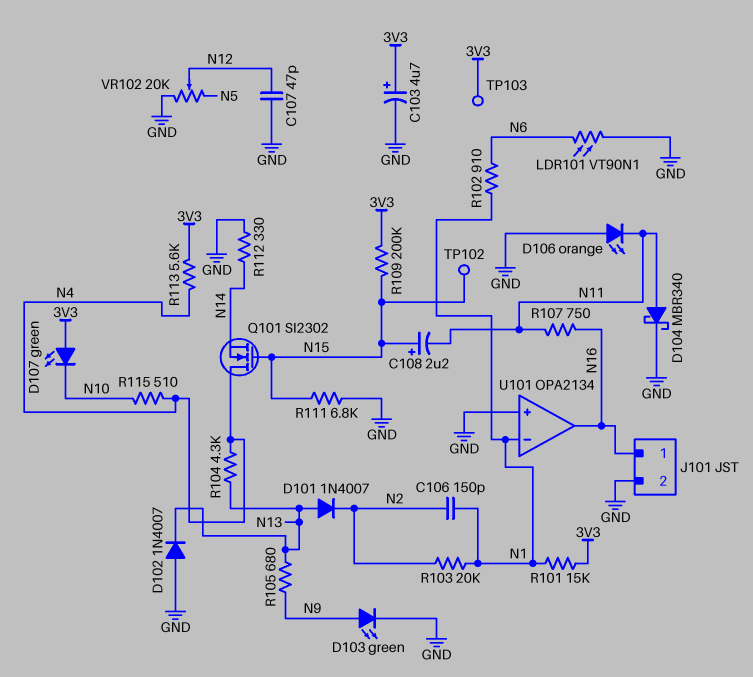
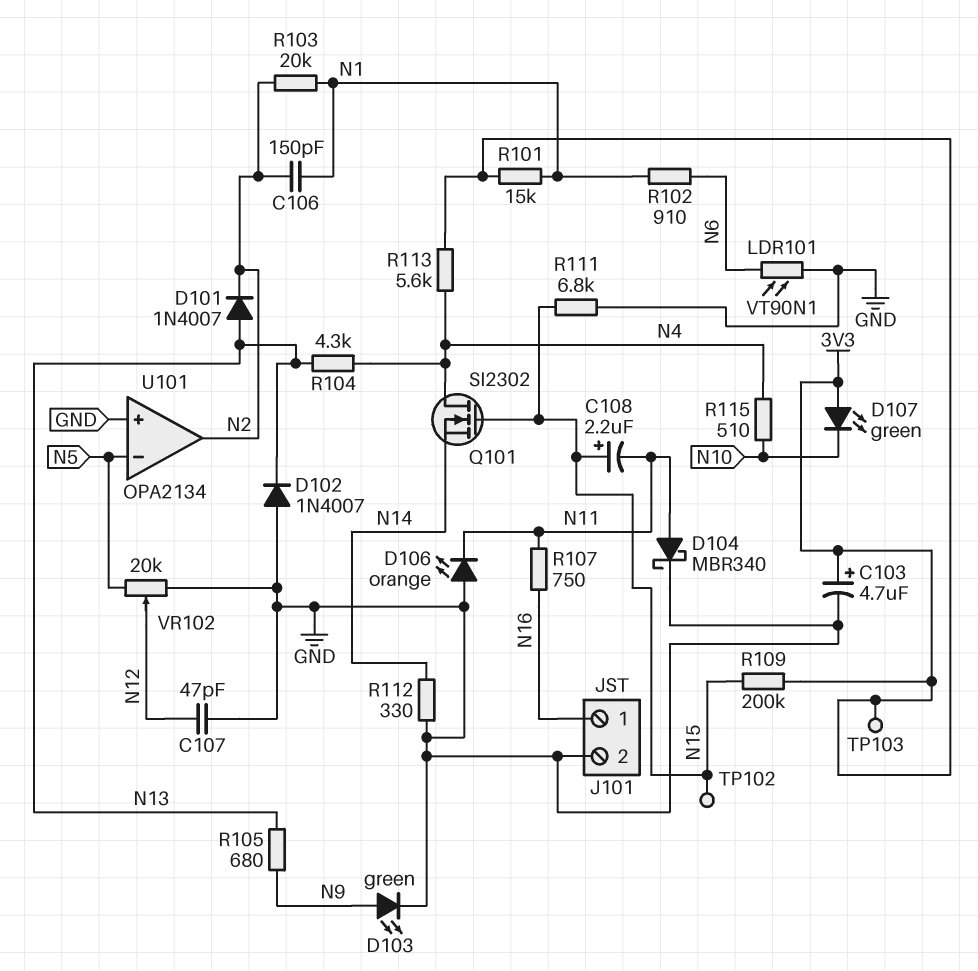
U101 pin in-: N1 -> N5
U101 pin out: N16 -> N2

